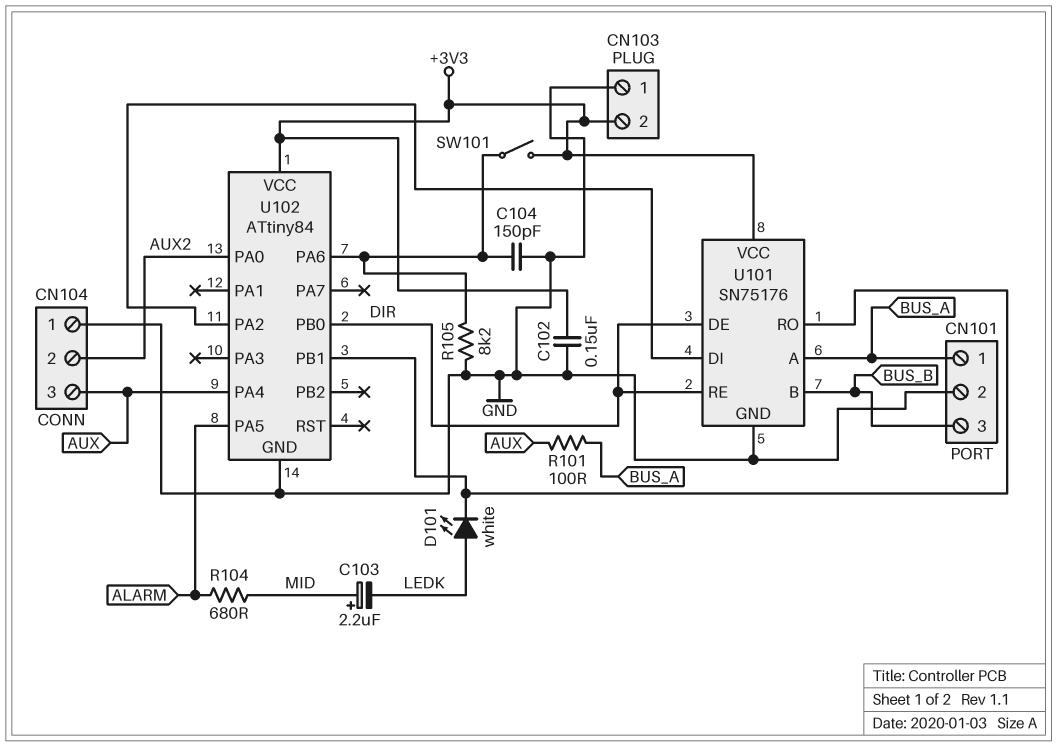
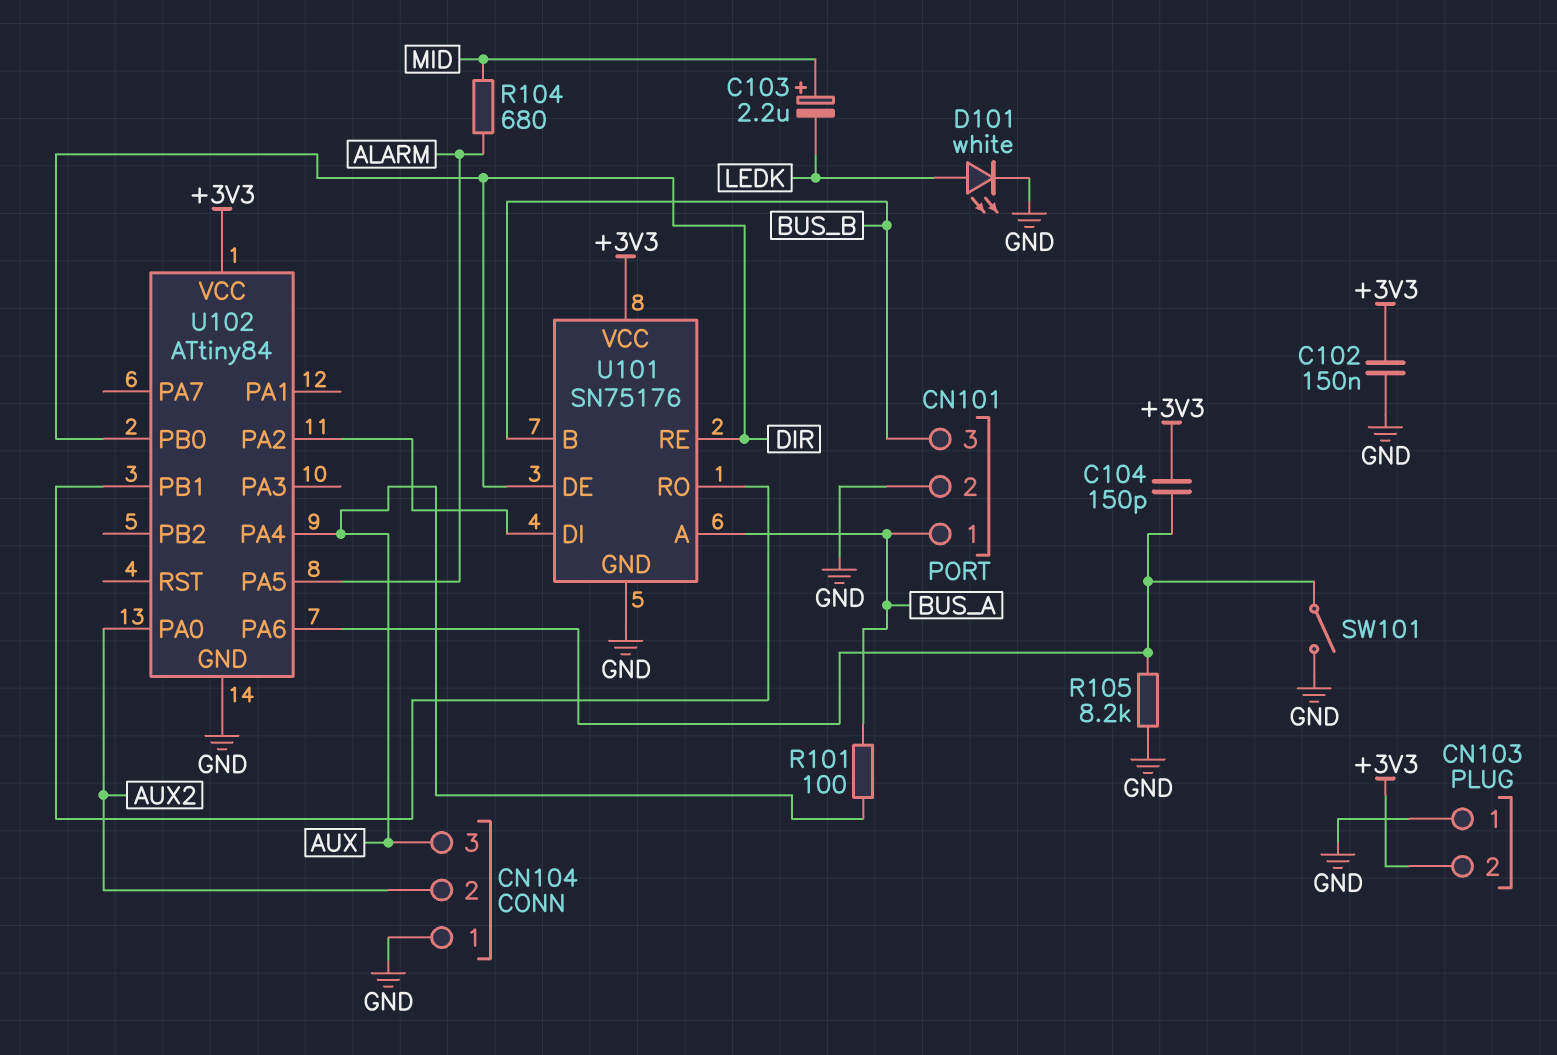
C104: 150pF (GND, U102/PA6) -> 150pF (+3V3, U102/PA6)
D101: LED white (A LEDK, K U101/RO) -> LED white (A LEDK, K GND)
SW101: switch (+3V3, U102/PA6) -> switch (GND, U102/PA6)

